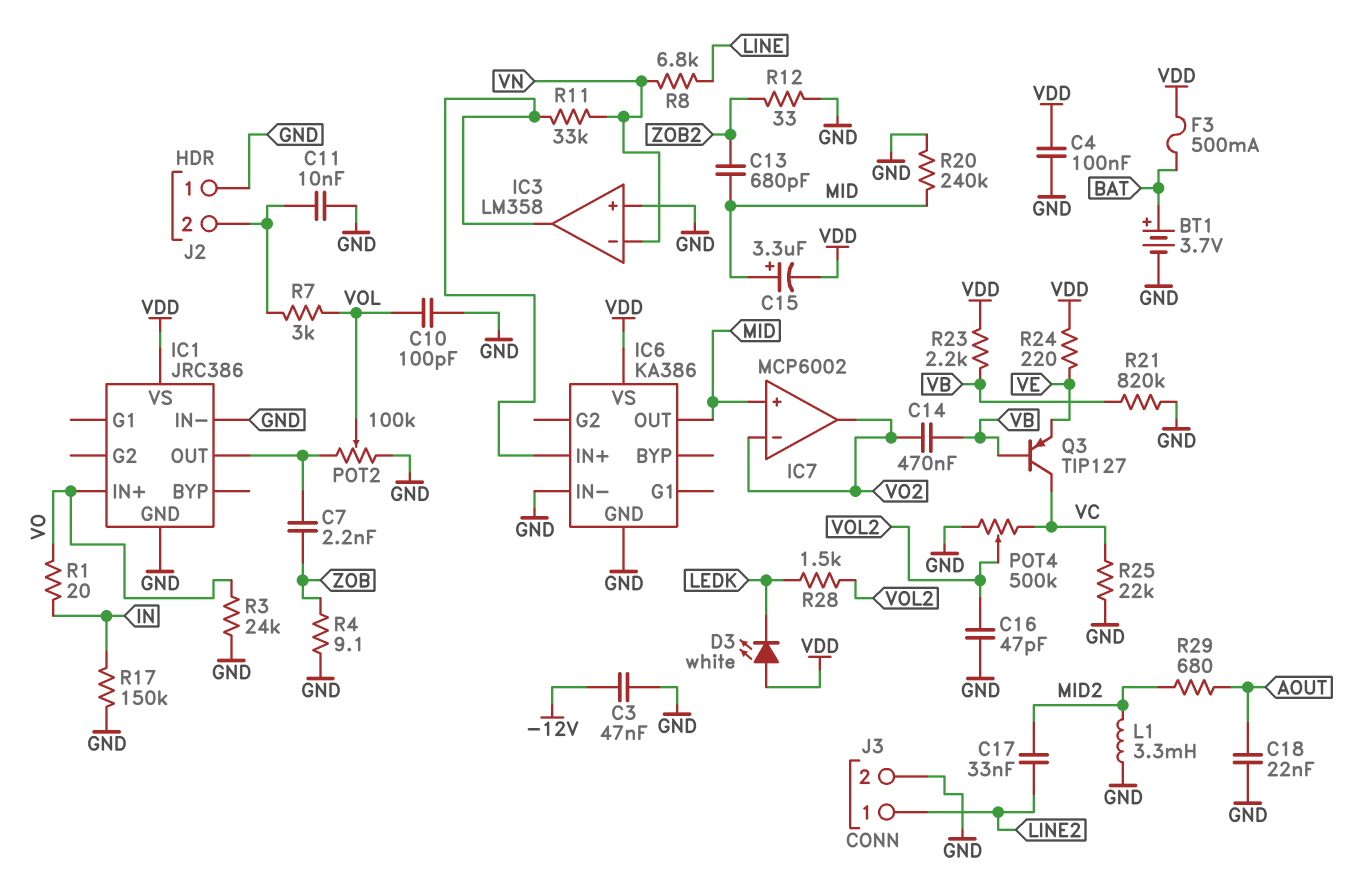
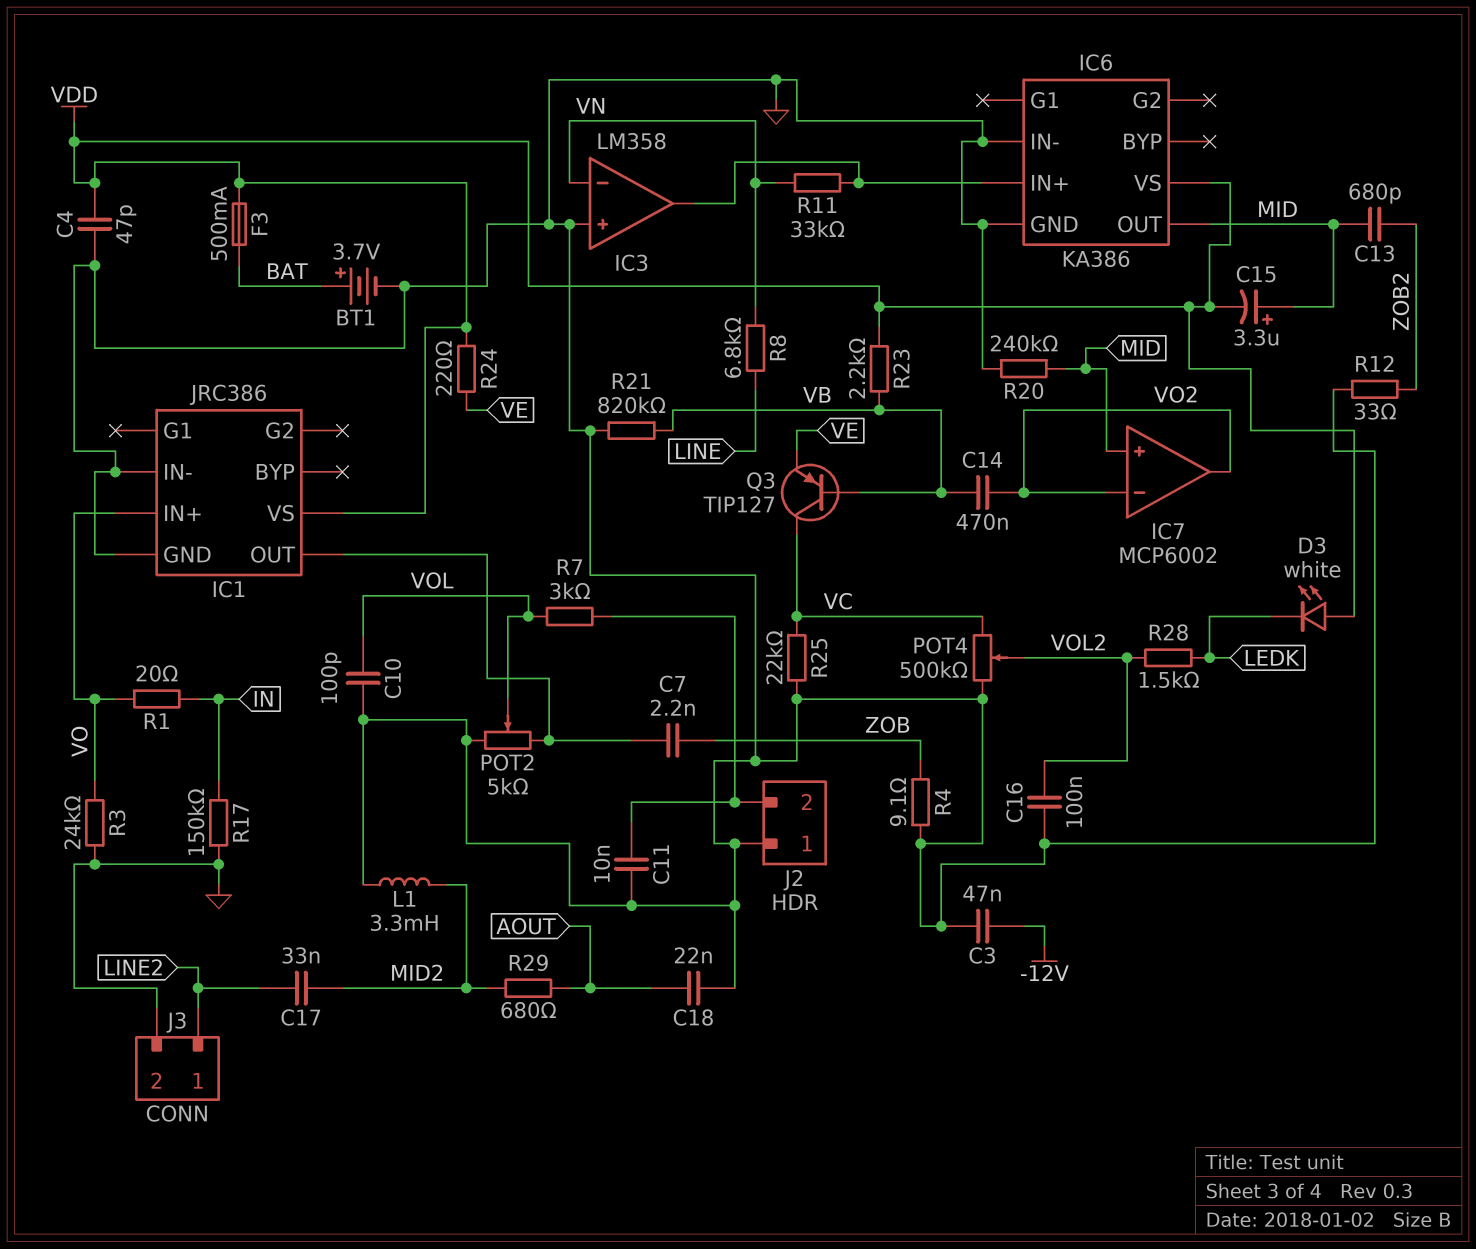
C4: 100nF (GND, VDD) -> 47pF (GND, VDD)
C16: 47pF (GND, VOL2) -> 100nF (GND, VOL2)
POT2: 100k (GND, IC1/OUT, wiper VOL) -> 5k (GND, IC1/OUT, wiper VOL)

